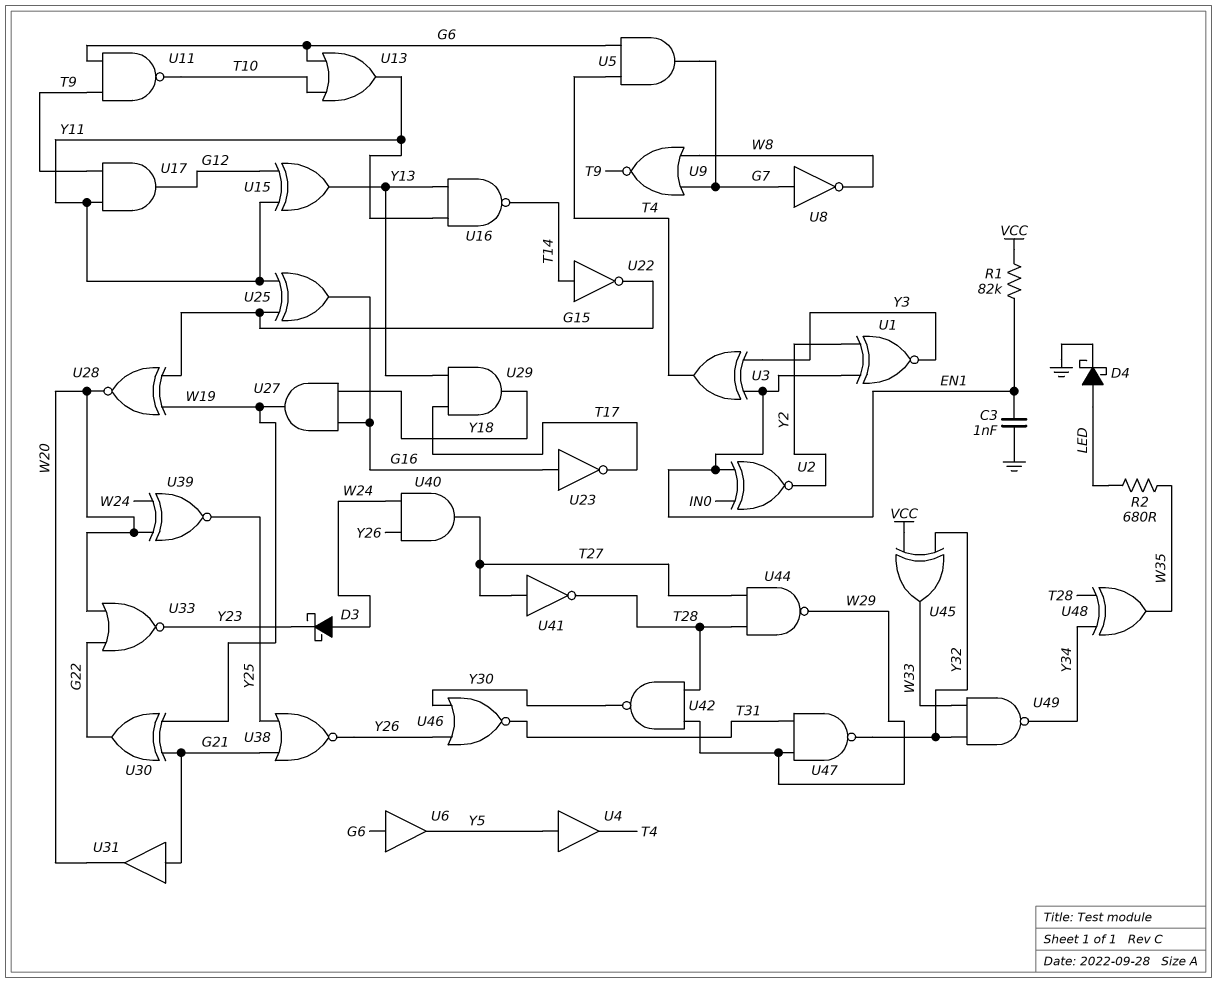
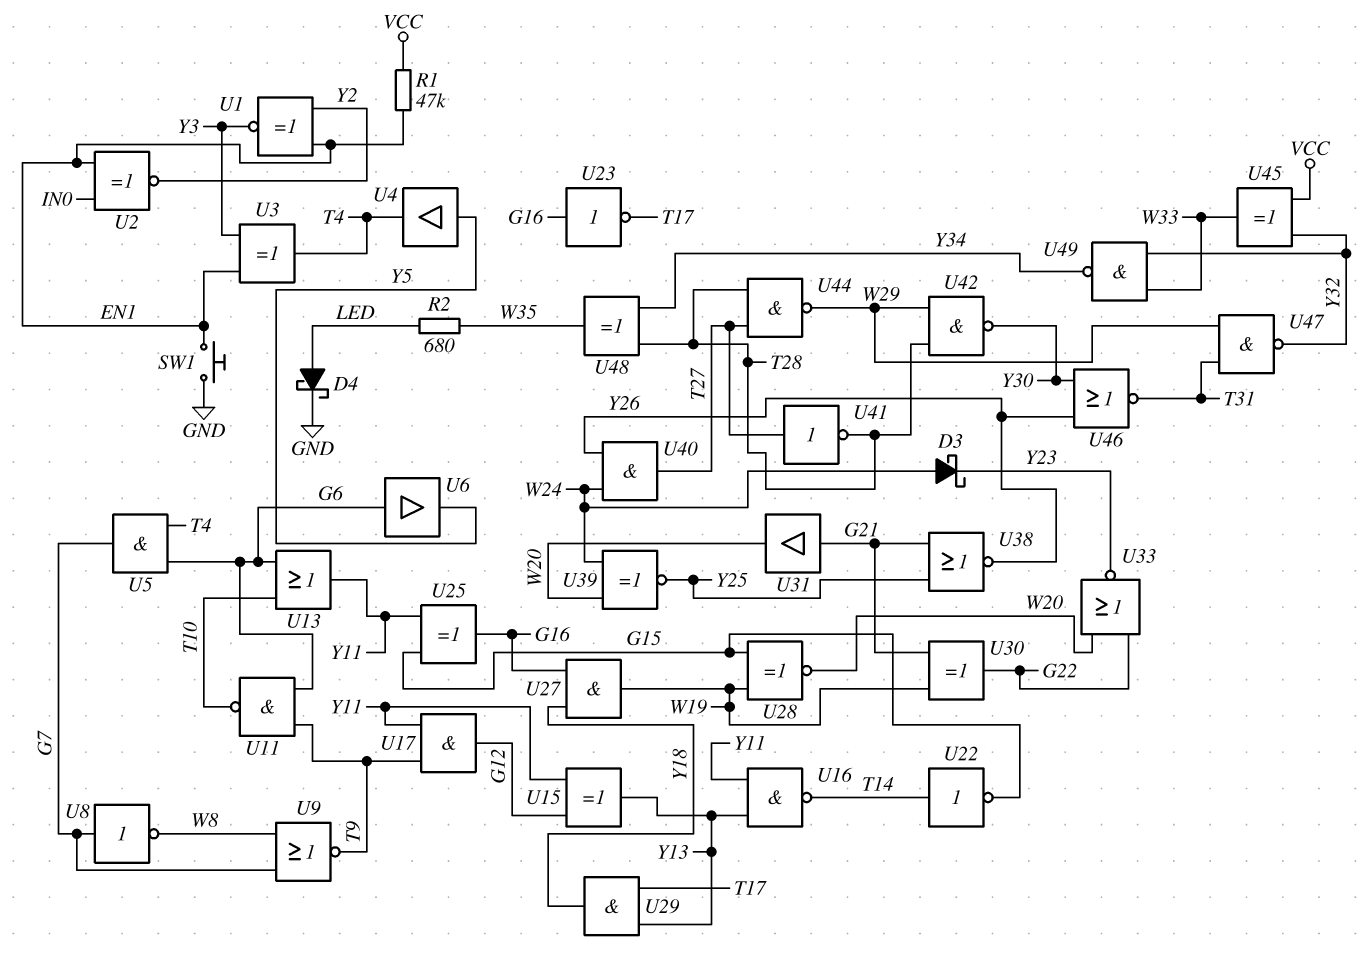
C3: 1nF (EN1, GND) -> none
R1: 82k (EN1, VCC) -> 47k (EN1, VCC)
SW1: none -> button (EN1, GND)

